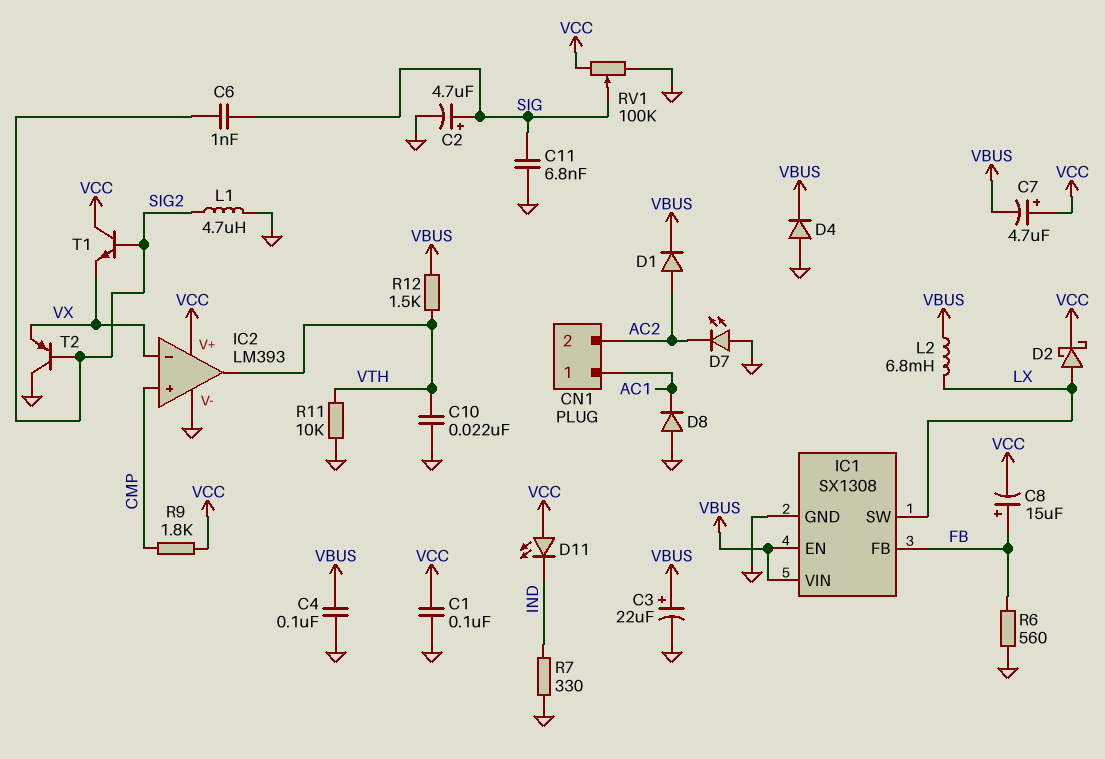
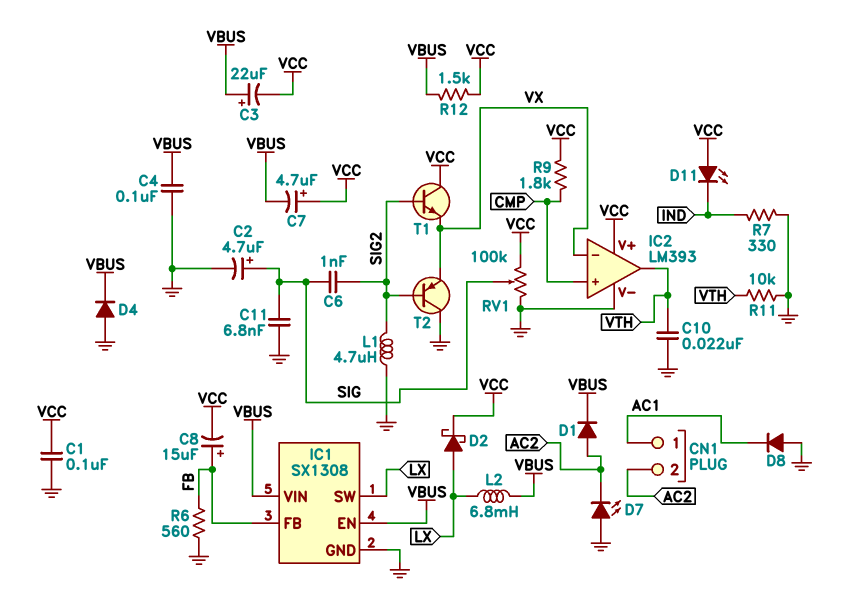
C3: 22uF (plus VBUS, minus GND) -> 22uF (plus VBUS, minus VCC)
R12: 1.5k (VBUS, VTH) -> 1.5k (VBUS, VCC)

